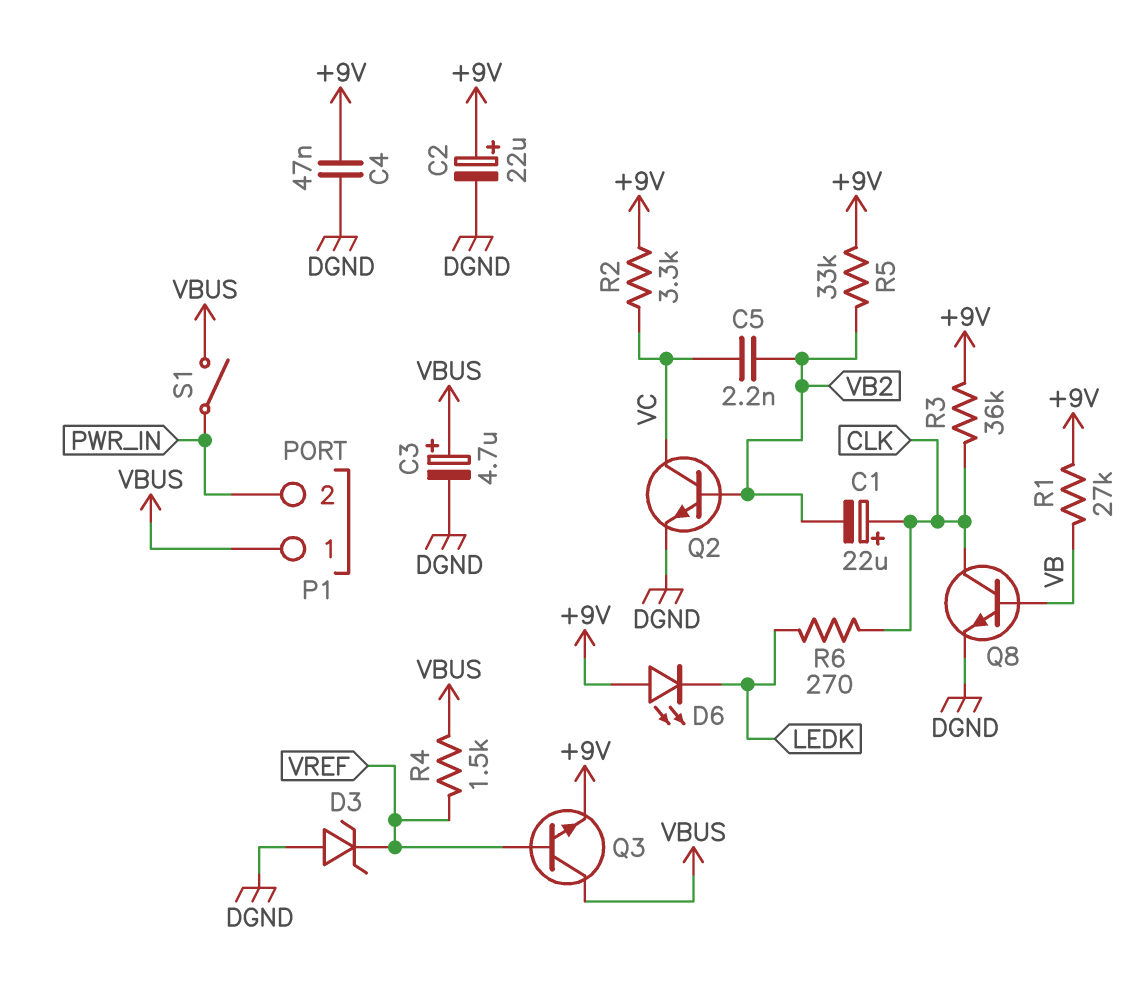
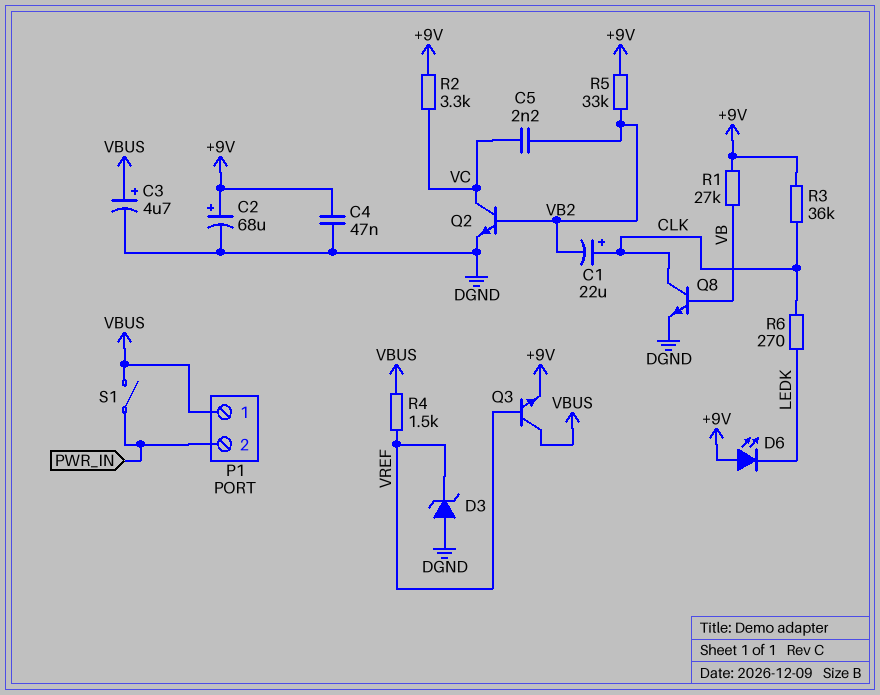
C2: 22uF (plus +9V, minus DGND) -> 68uF (plus +9V, minus DGND)

